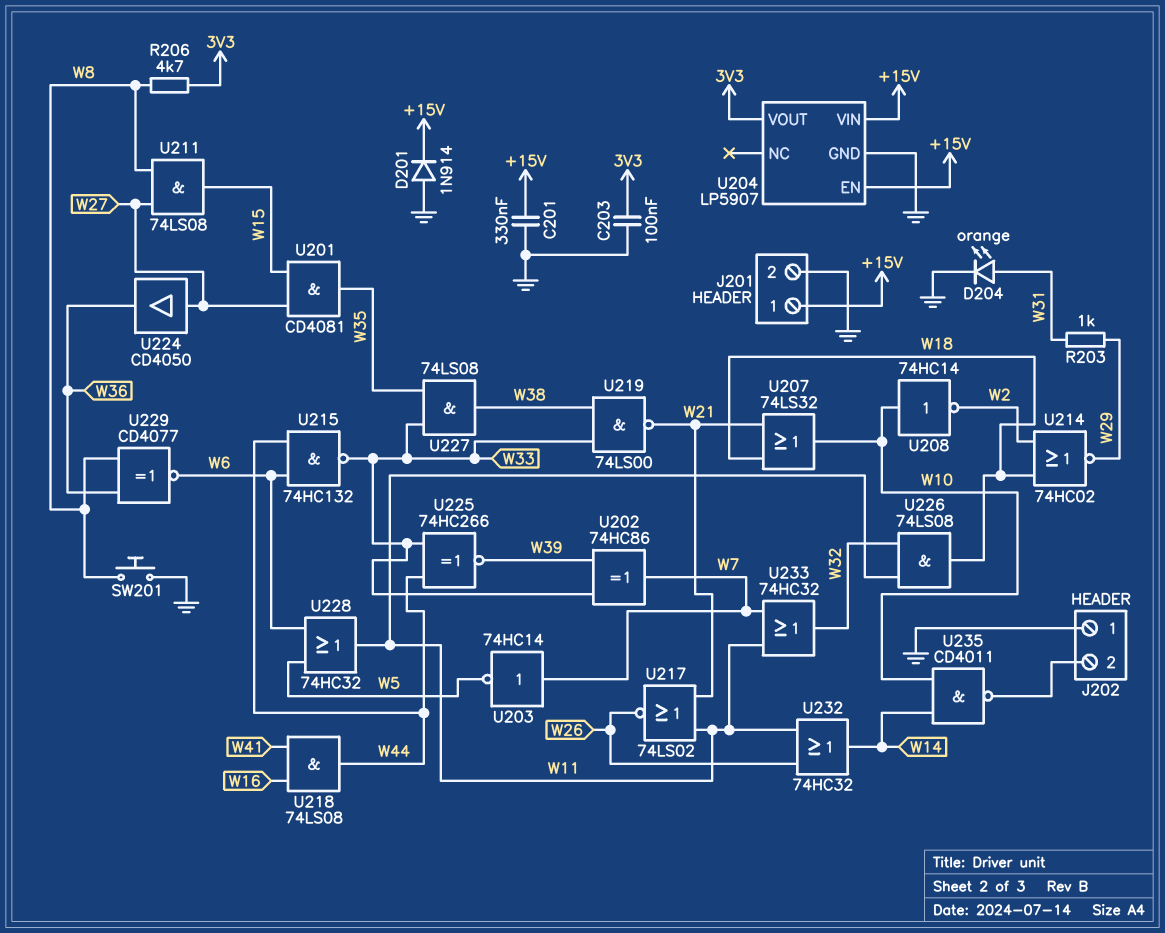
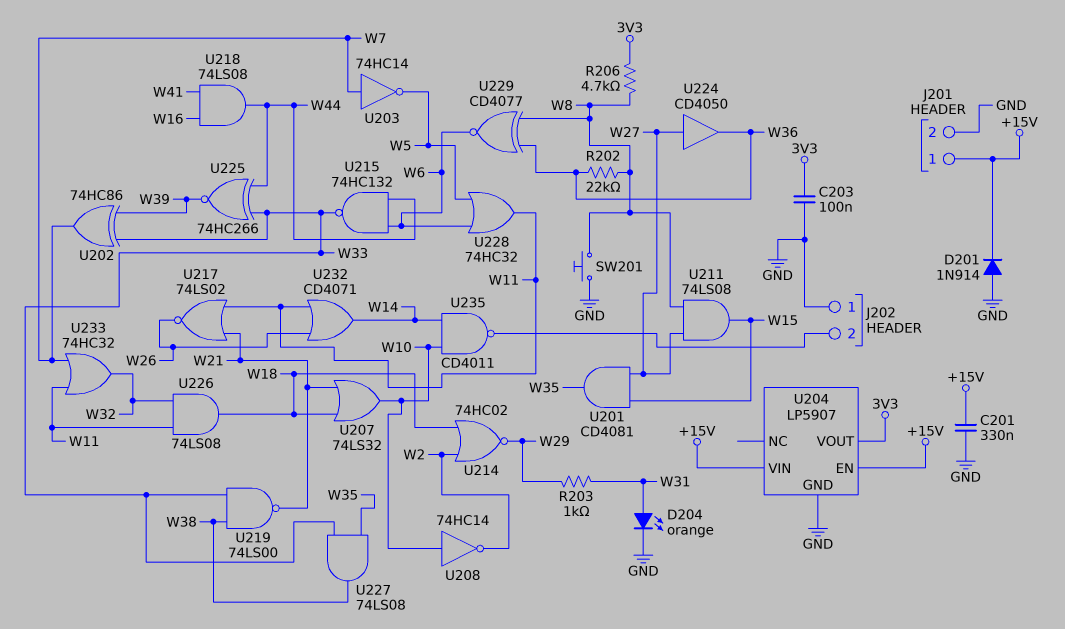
R202: none -> 22k (W8, W36)
U232: OR 74HC32 (in W11, in W26, out W14) -> OR CD4071 (in W11, in W26, out W14)

